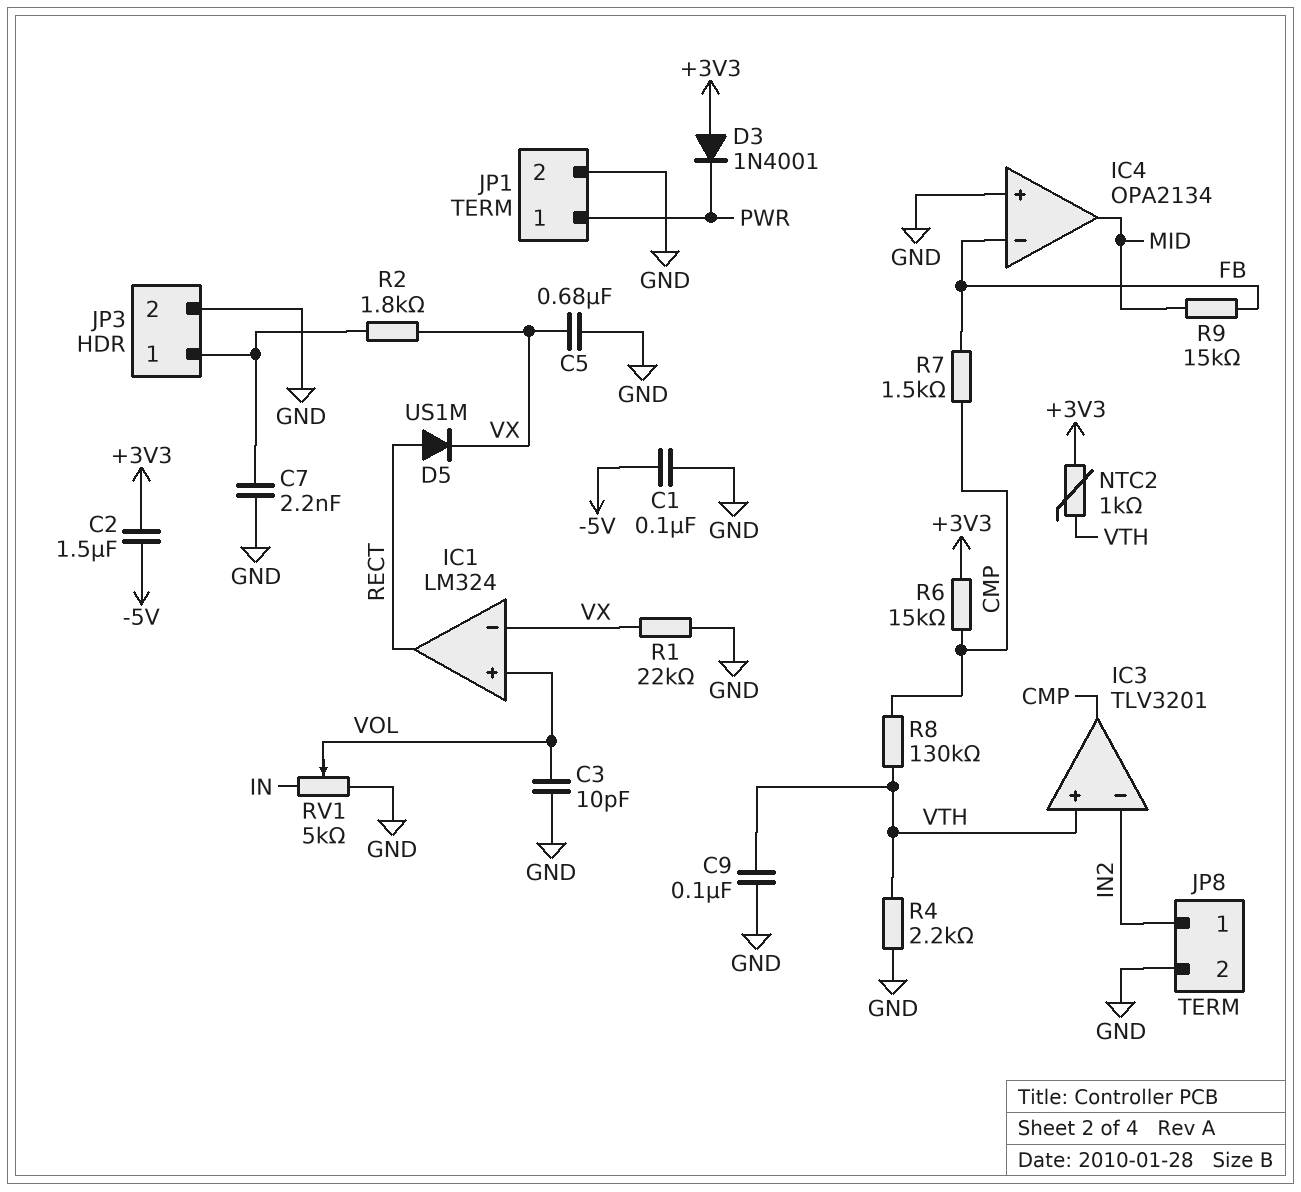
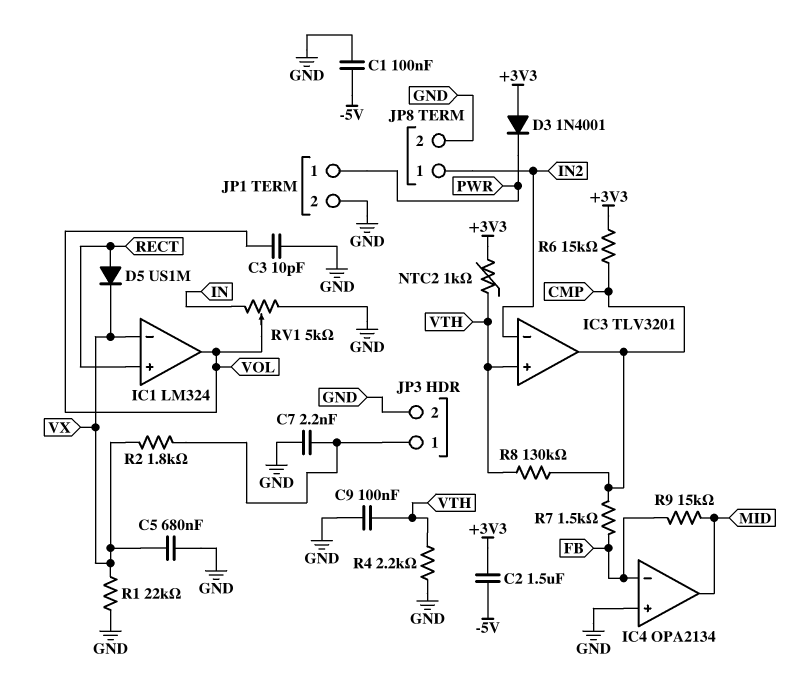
IC1 pin in+: VOL -> RECT
IC1 pin out: RECT -> VOL

